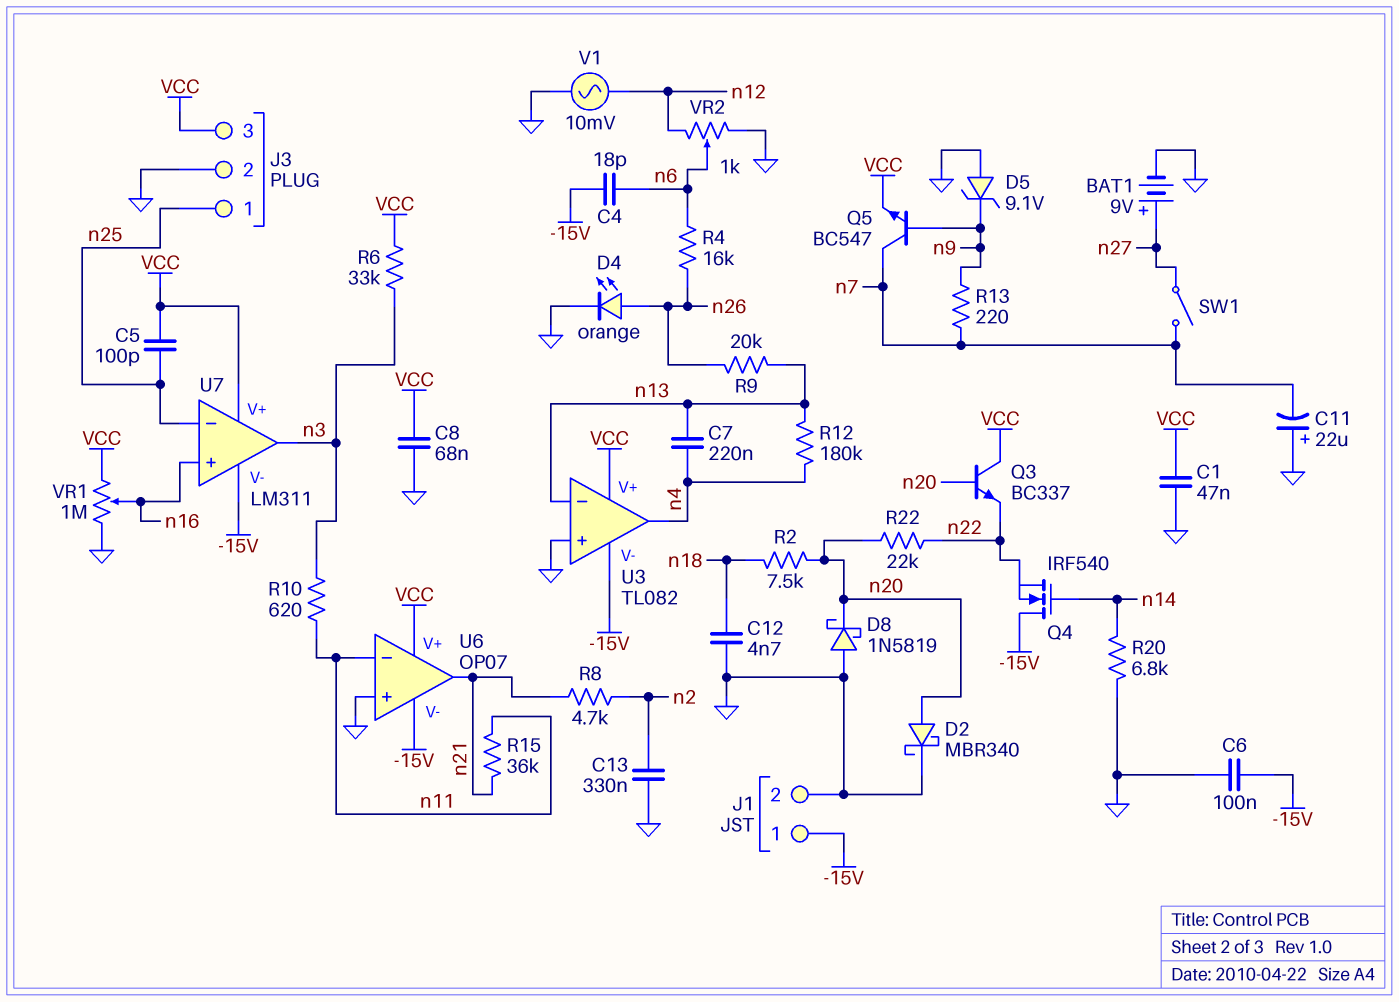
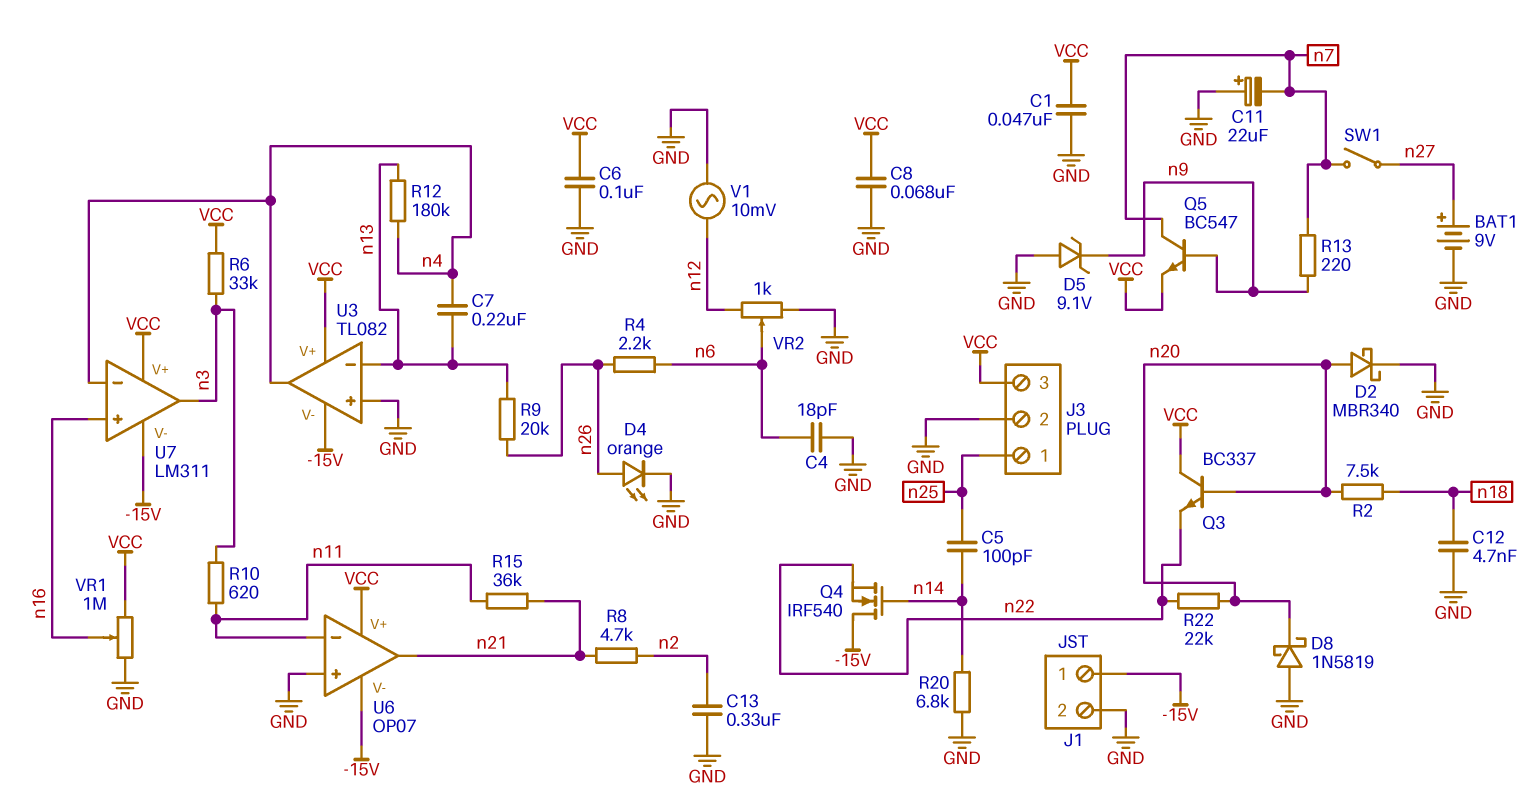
C4: 18pF (-15V, n6) -> 18pF (GND, n6)
C5: 100pF (VCC, n25) -> 100pF (n14, n25)
C6: 100nF (-15V, GND) -> 100nF (GND, VCC)
R4: 16k (n6, n26) -> 2.2k (n6, n26)
U7 pin in-: n25 -> n4

